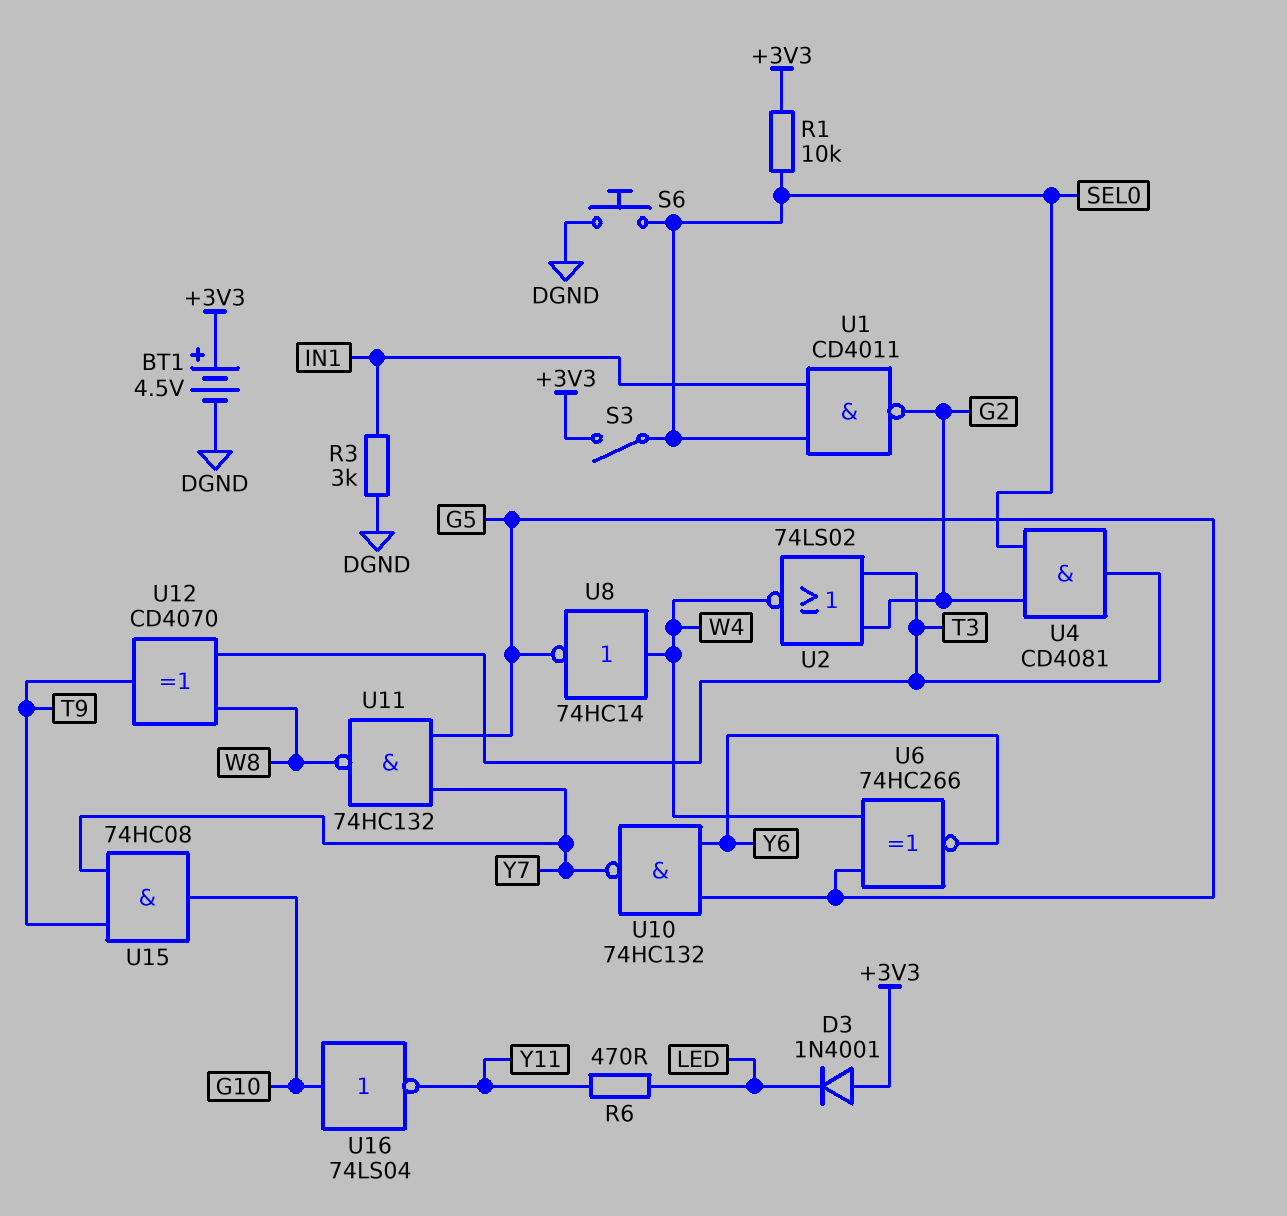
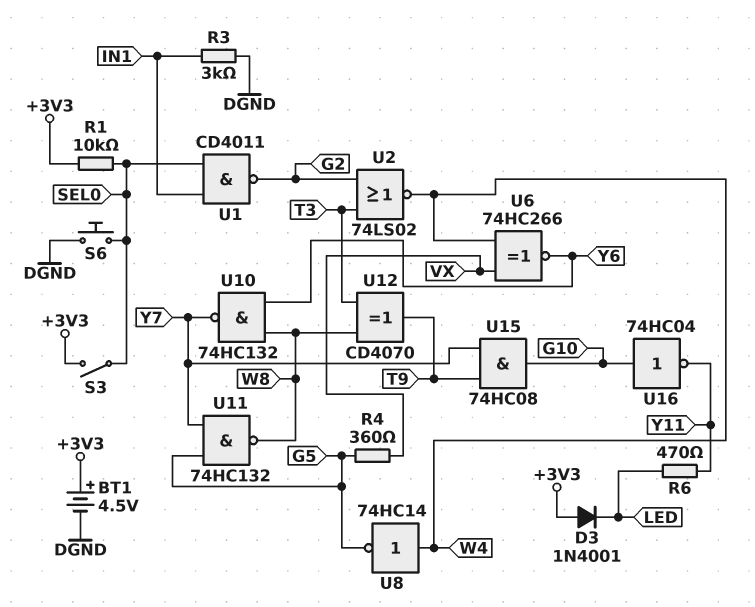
R4: none -> 360 (G5, VX)
U4: AND CD4081 (in G2, in SEL0, out T3) -> none
U6: XNOR 74HC266 (in G5, in W4, out Y6) -> XNOR 74HC266 (in VX, in W4, out Y6)
U10: NAND 74HC132 (in G5, in Y6, out Y7) -> NAND 74HC132 (in W8, in Y6, out Y7)
U16: NOT 74LS04 (in G10, out Y11) -> NOT 74HC04 (in G10, out Y11)

